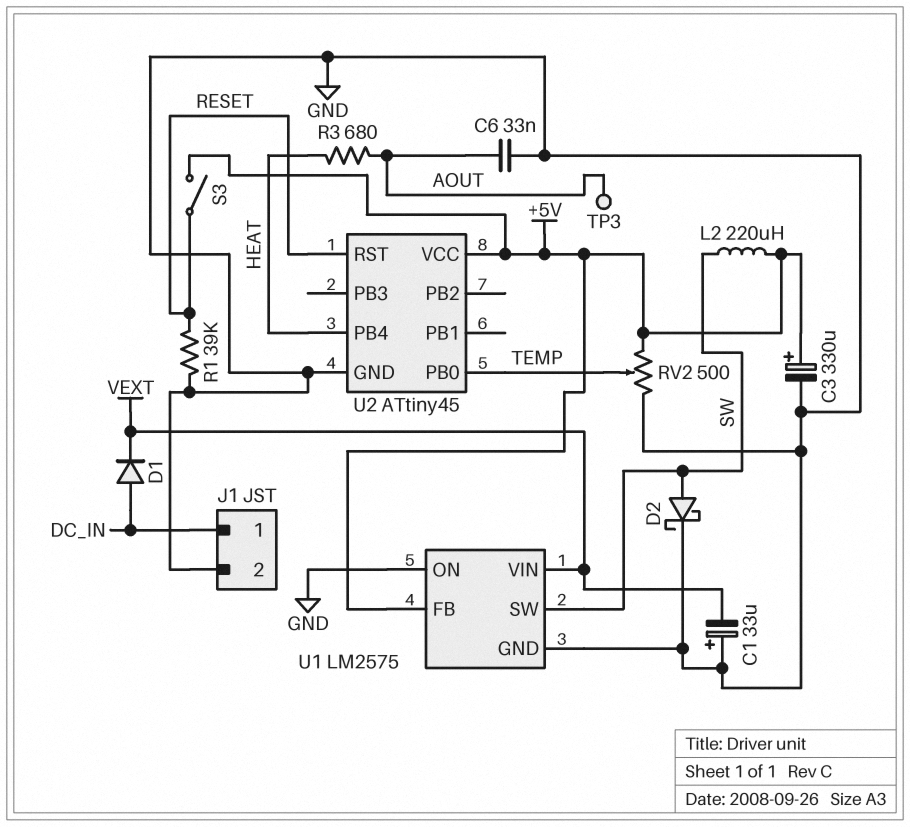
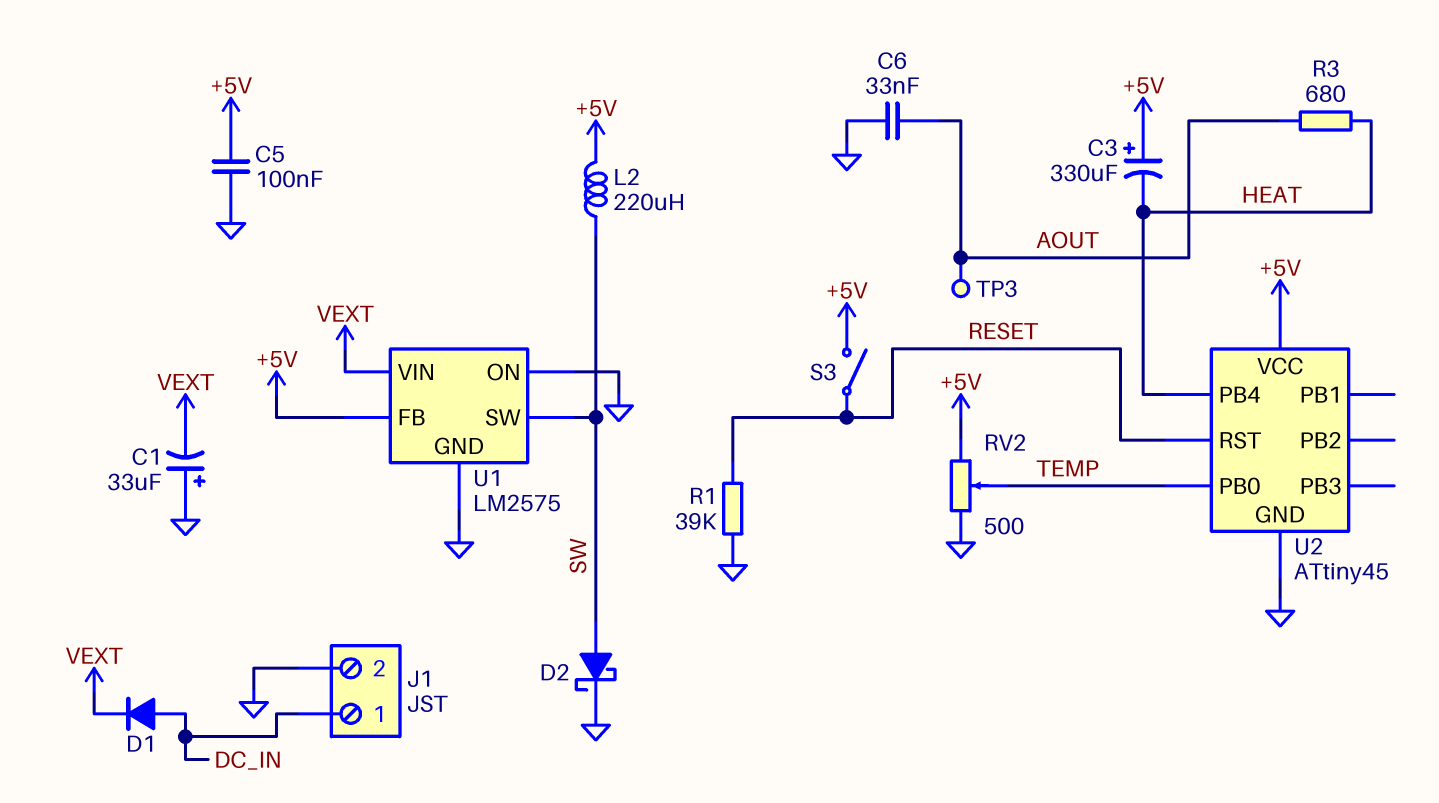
C3: 330uF (plus +5V, minus GND) -> 330uF (plus +5V, minus HEAT)
C5: none -> 100nF (+5V, GND)

